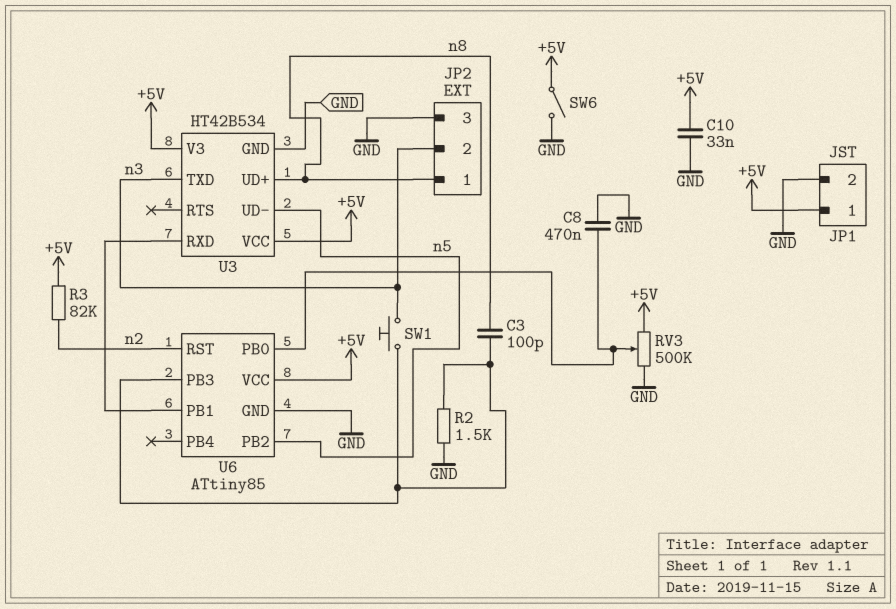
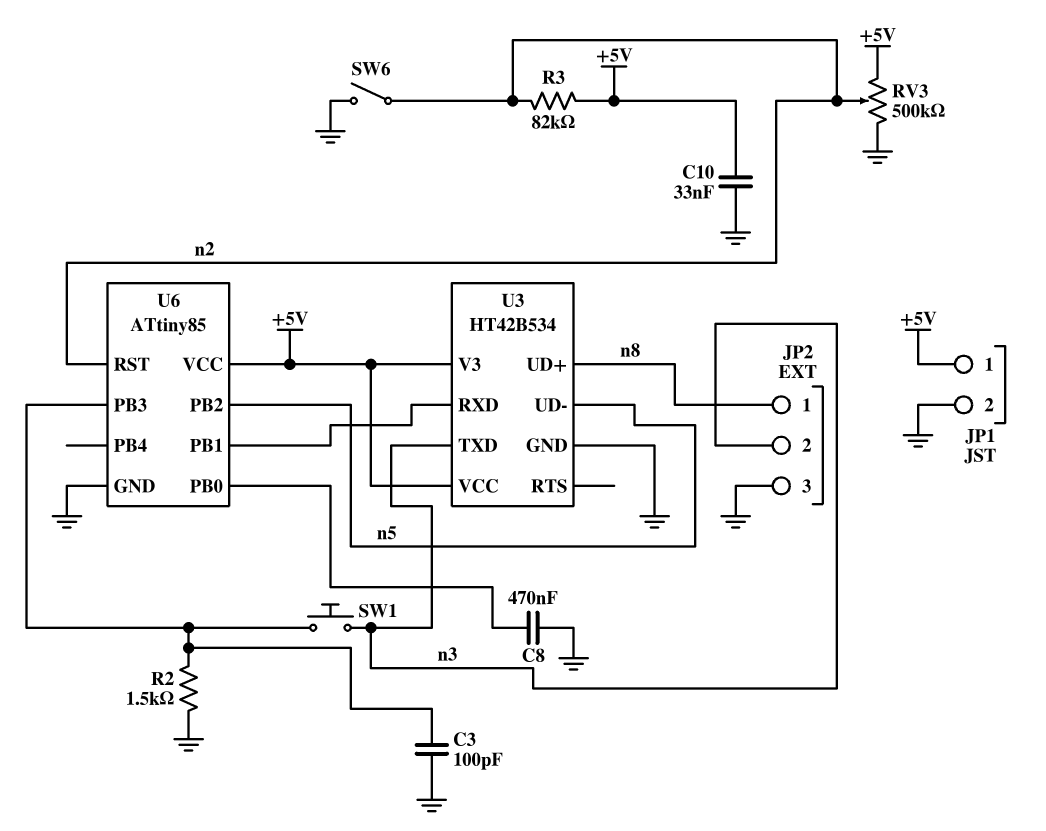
C3: 100pF (U6/PB3, n8) -> 100pF (GND, U6/PB3)
RV3: 500k (+5V, GND, wiper U6/PB0) -> 500k (+5V, GND, wiper n2)
SW6: switch (+5V, GND) -> switch (GND, n2)

